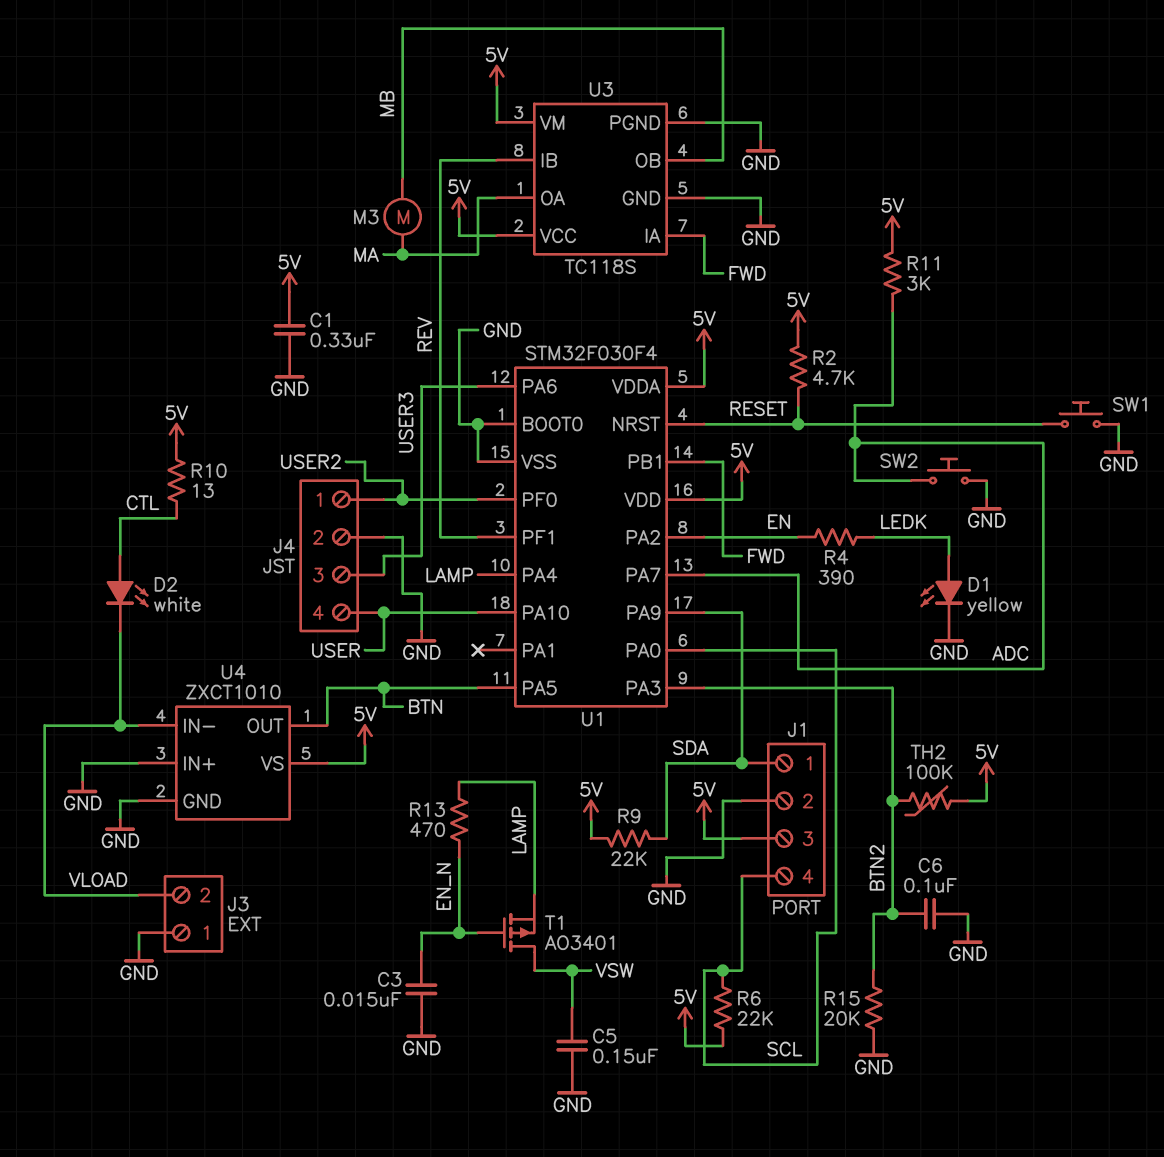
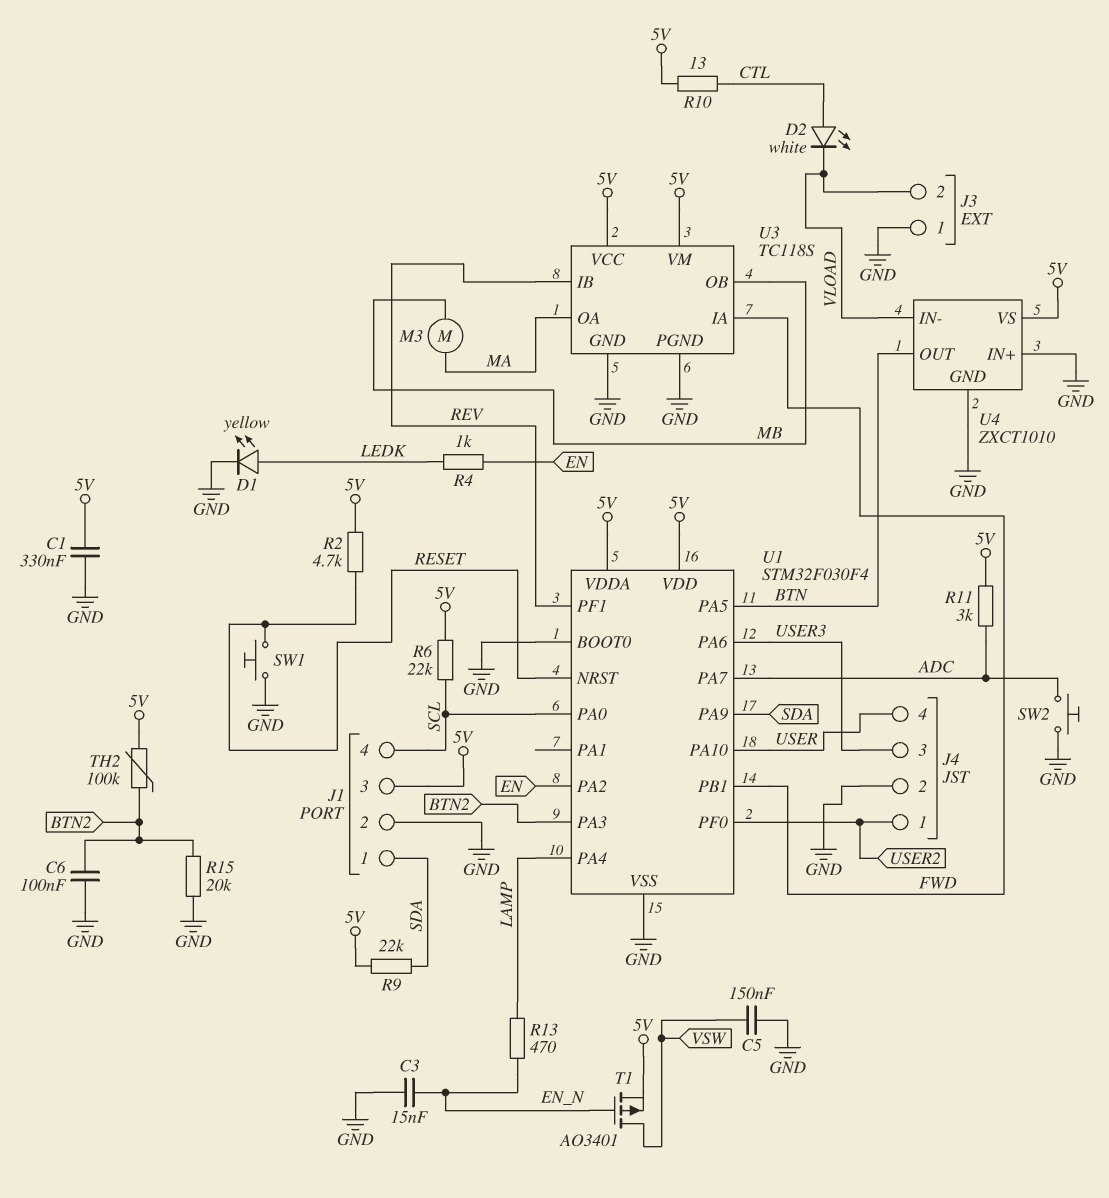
R4: 390 (EN, LEDK) -> 1k (EN, LEDK)
T1: PMOS AO3401 (G EN_N, D VSW, S LAMP) -> PMOS AO3401 (G EN_N, D VSW, S 5V)

